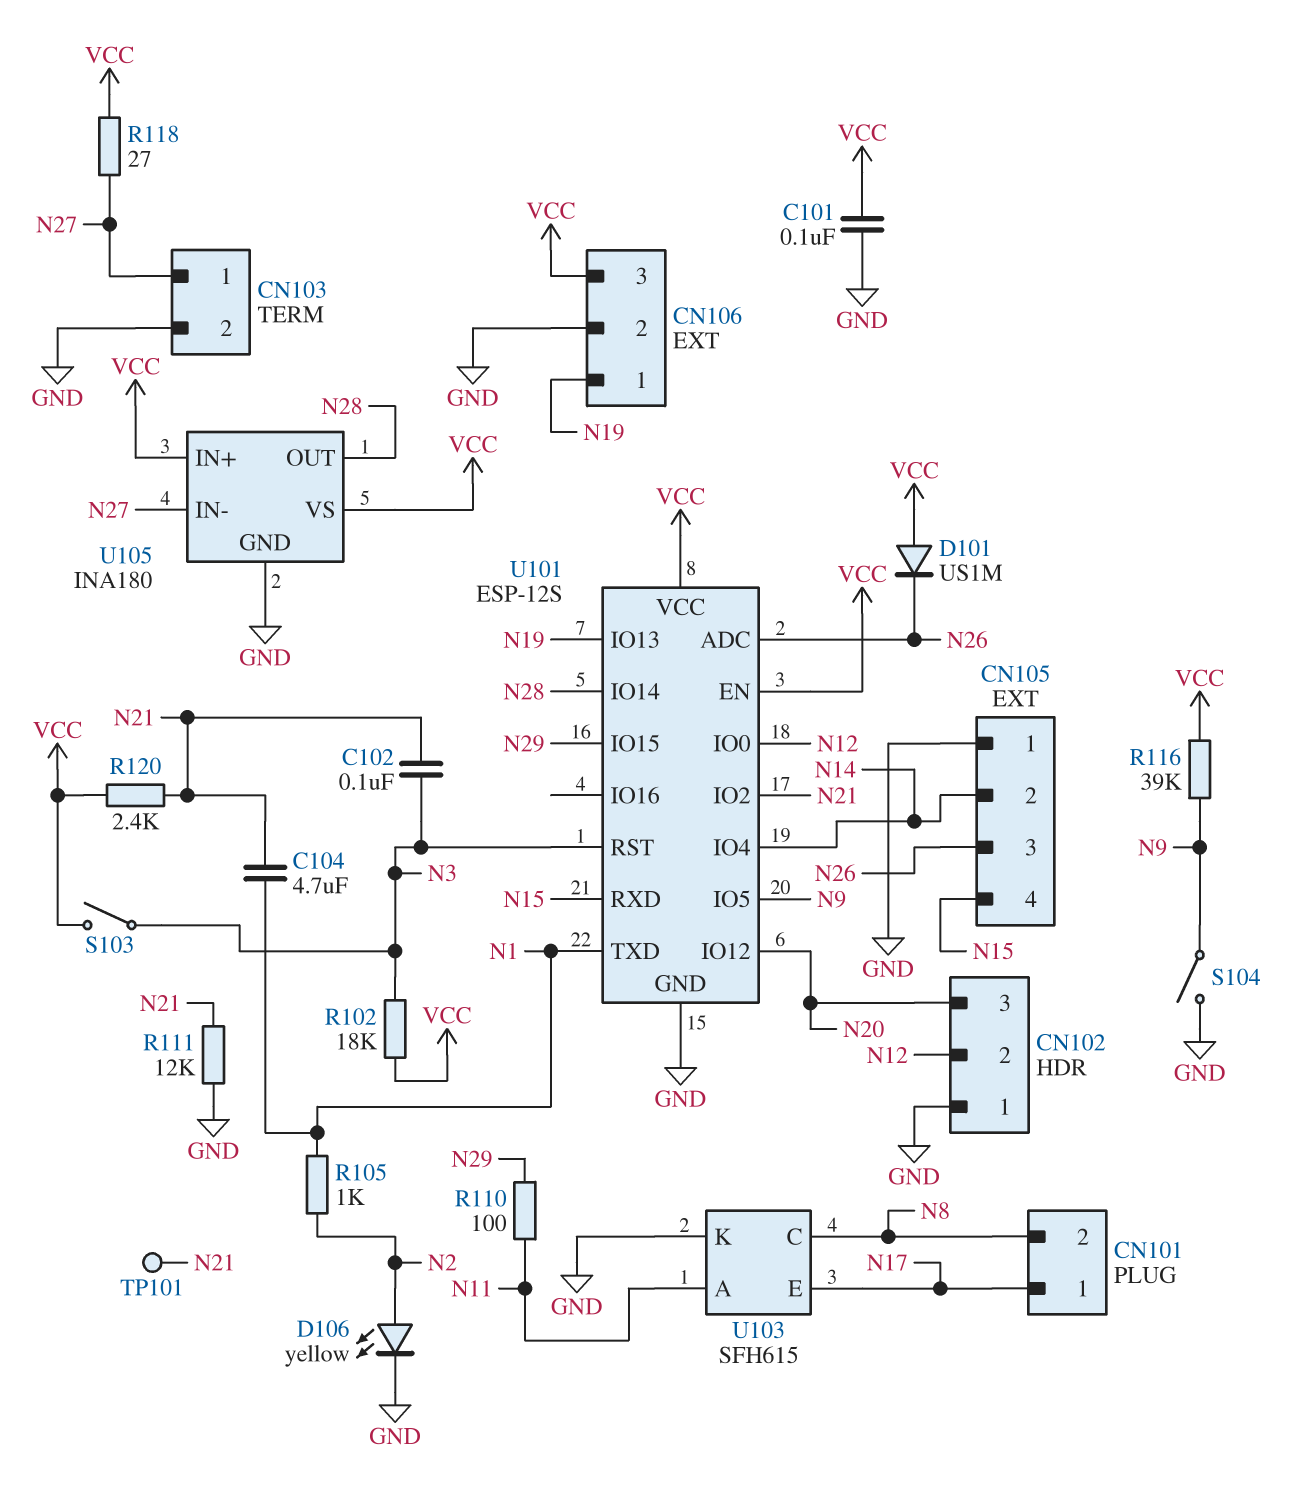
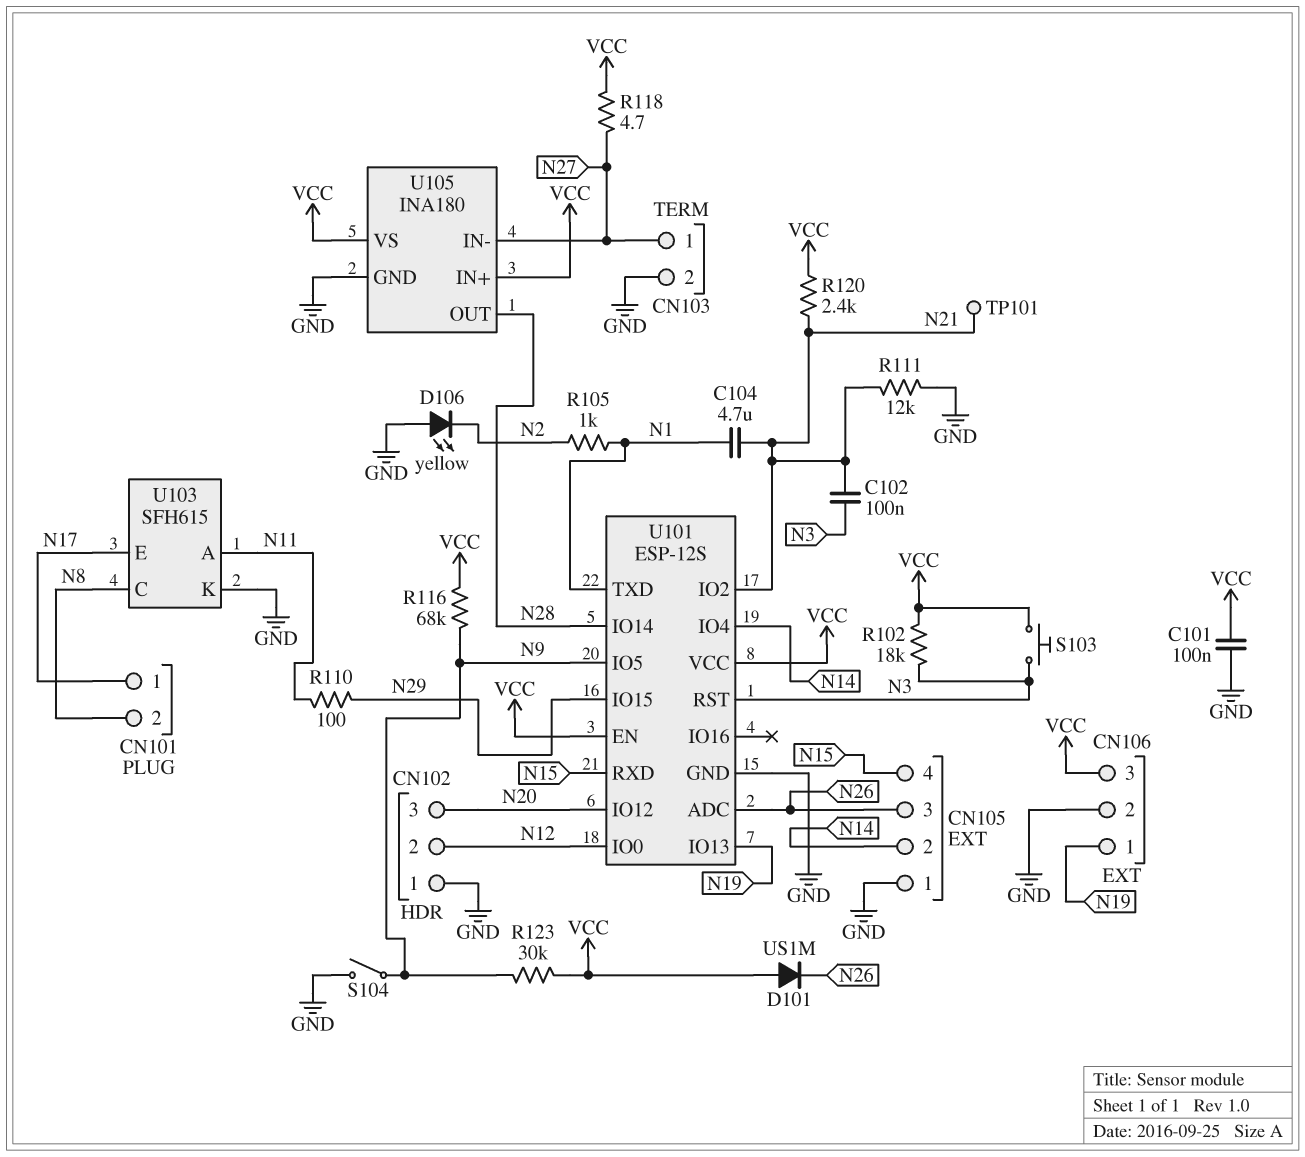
D106: LED yellow (A N2, K GND) -> LED yellow (A GND, K N2)
R116: 39k (N9, VCC) -> 68k (N9, VCC)
R118: 27 (N27, VCC) -> 4.7 (N27, VCC)
R123: none -> 30k (N9, VCC)
S103: switch (N3, VCC) -> button (N3, VCC)

